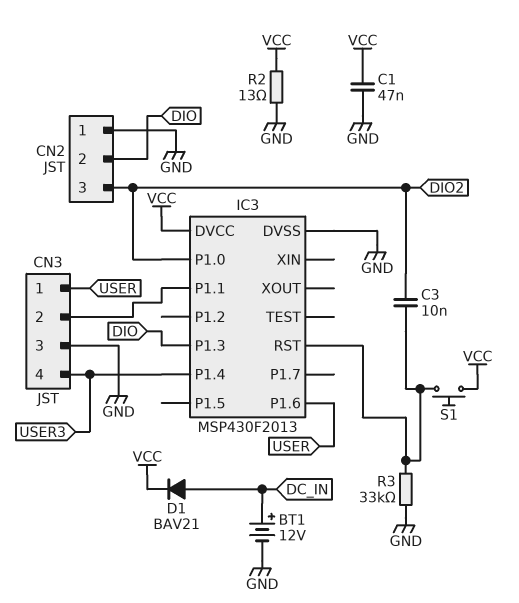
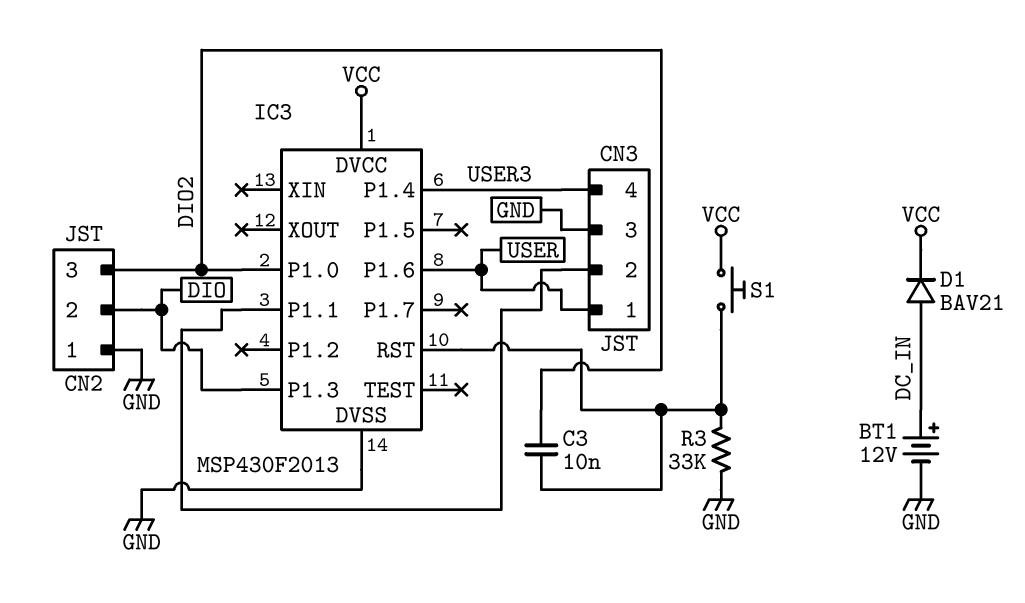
C1: 47nF (GND, VCC) -> none
R2: 13 (GND, VCC) -> none

